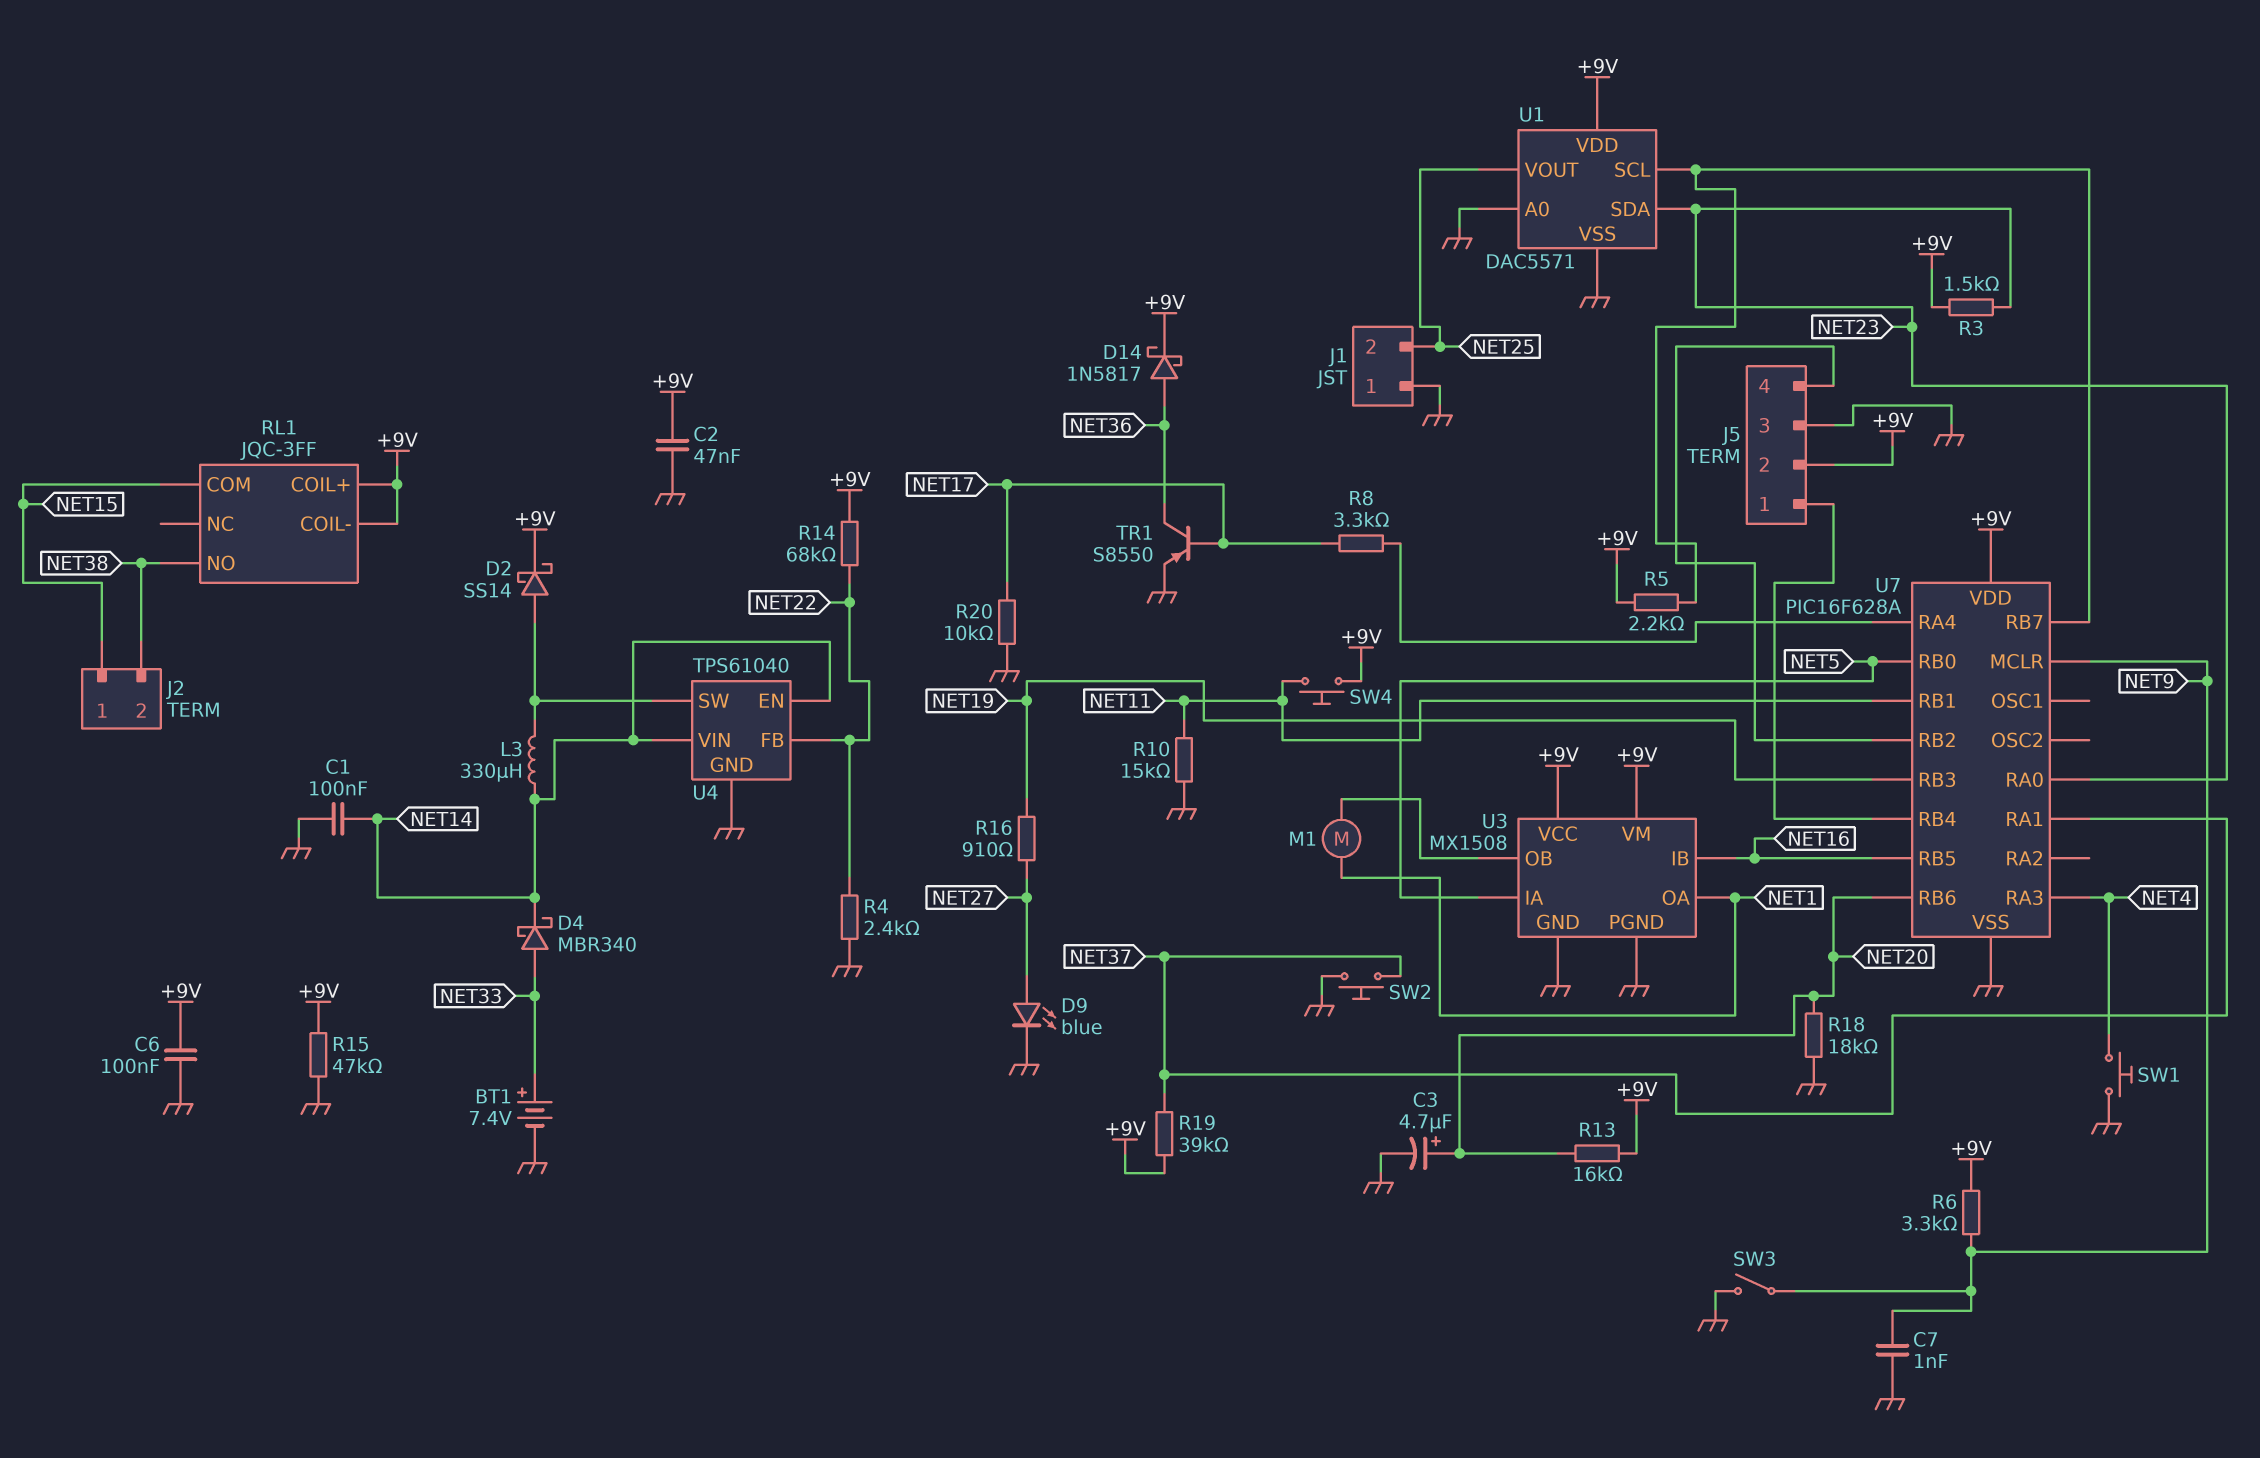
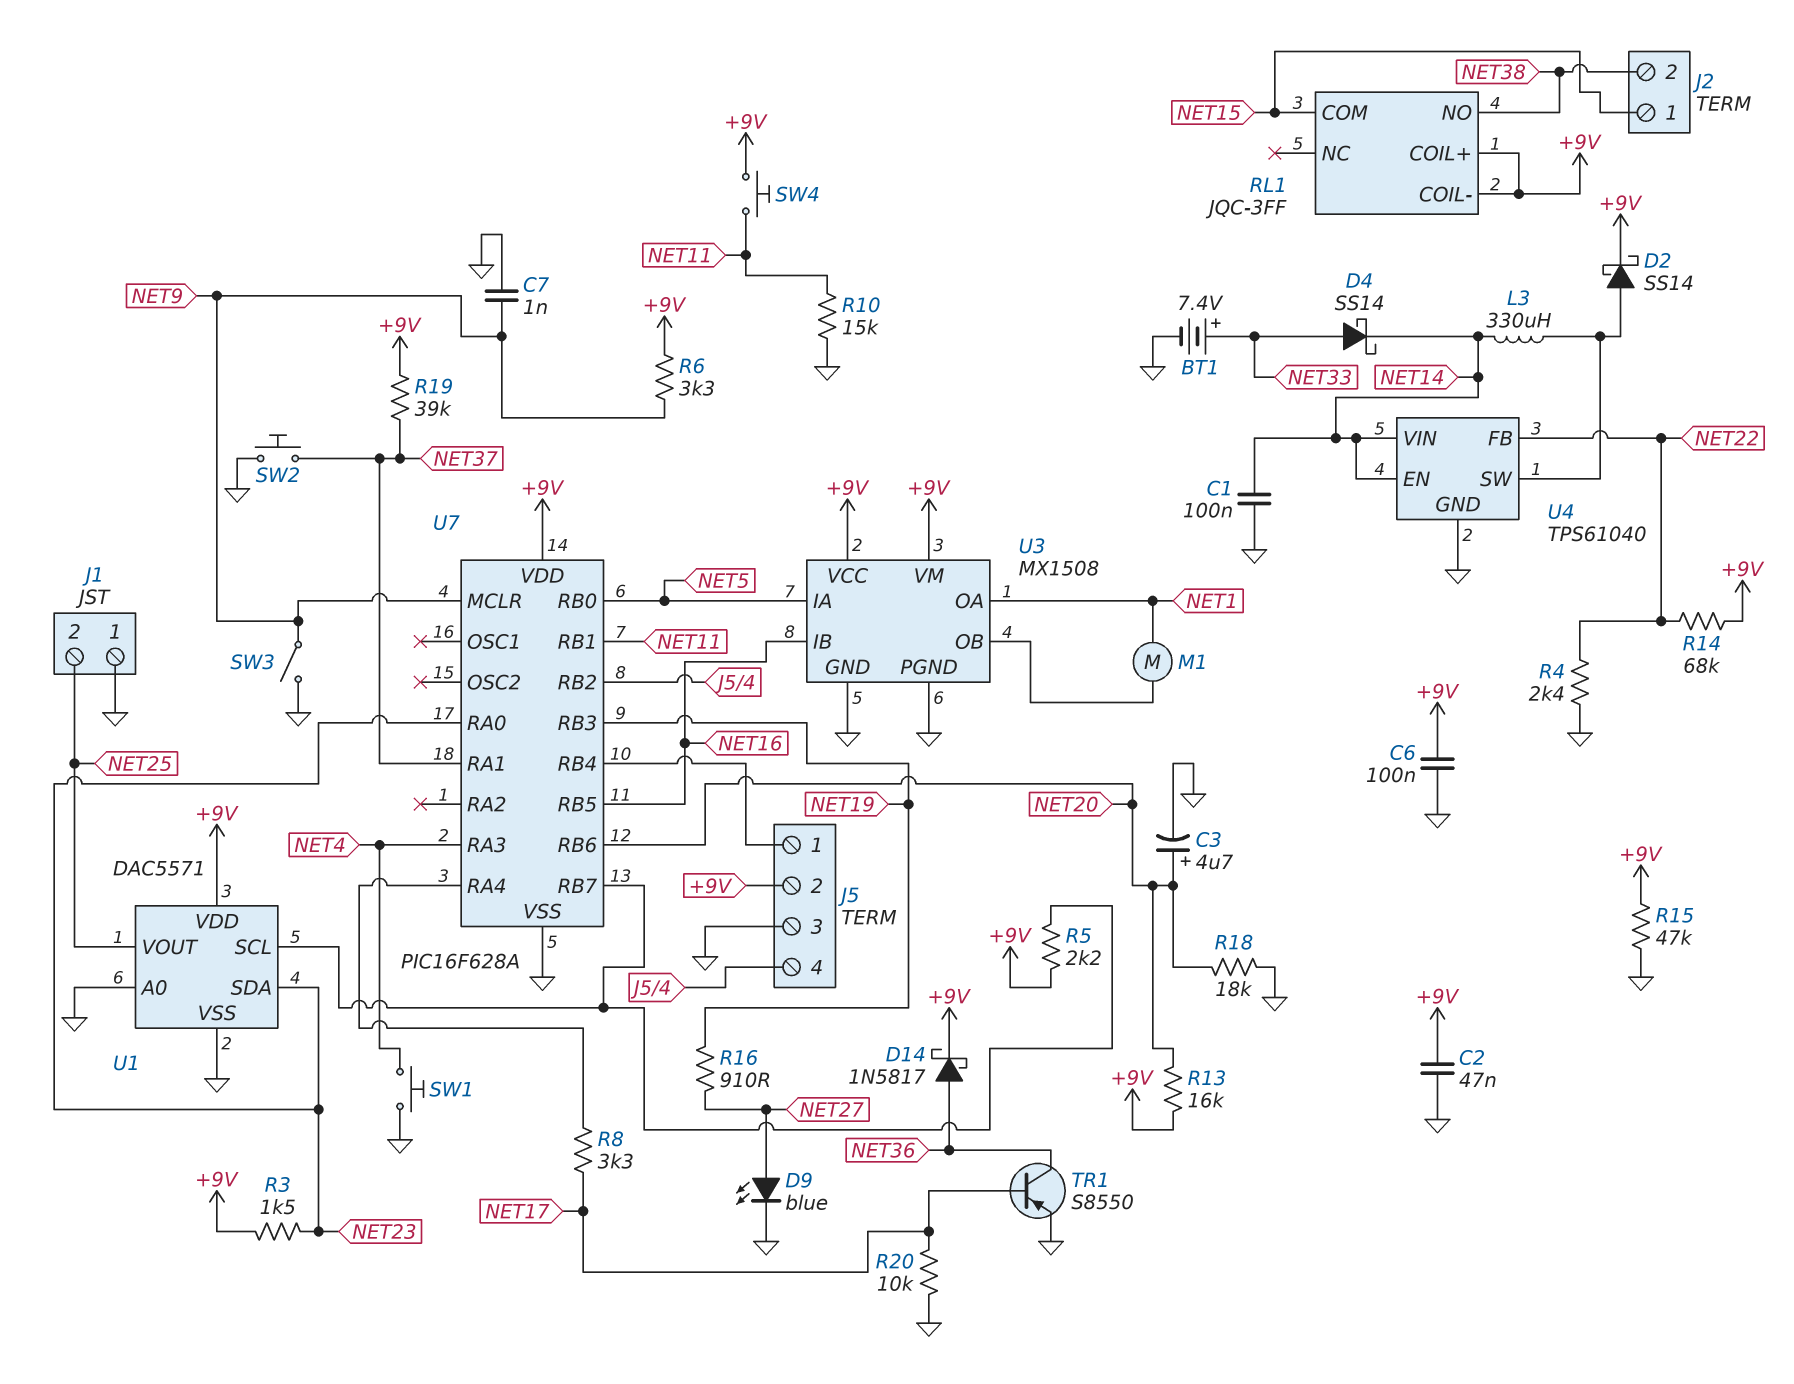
D4: schottky MBR340 (A NET33, K NET14) -> schottky SS14 (A NET33, K NET14)

